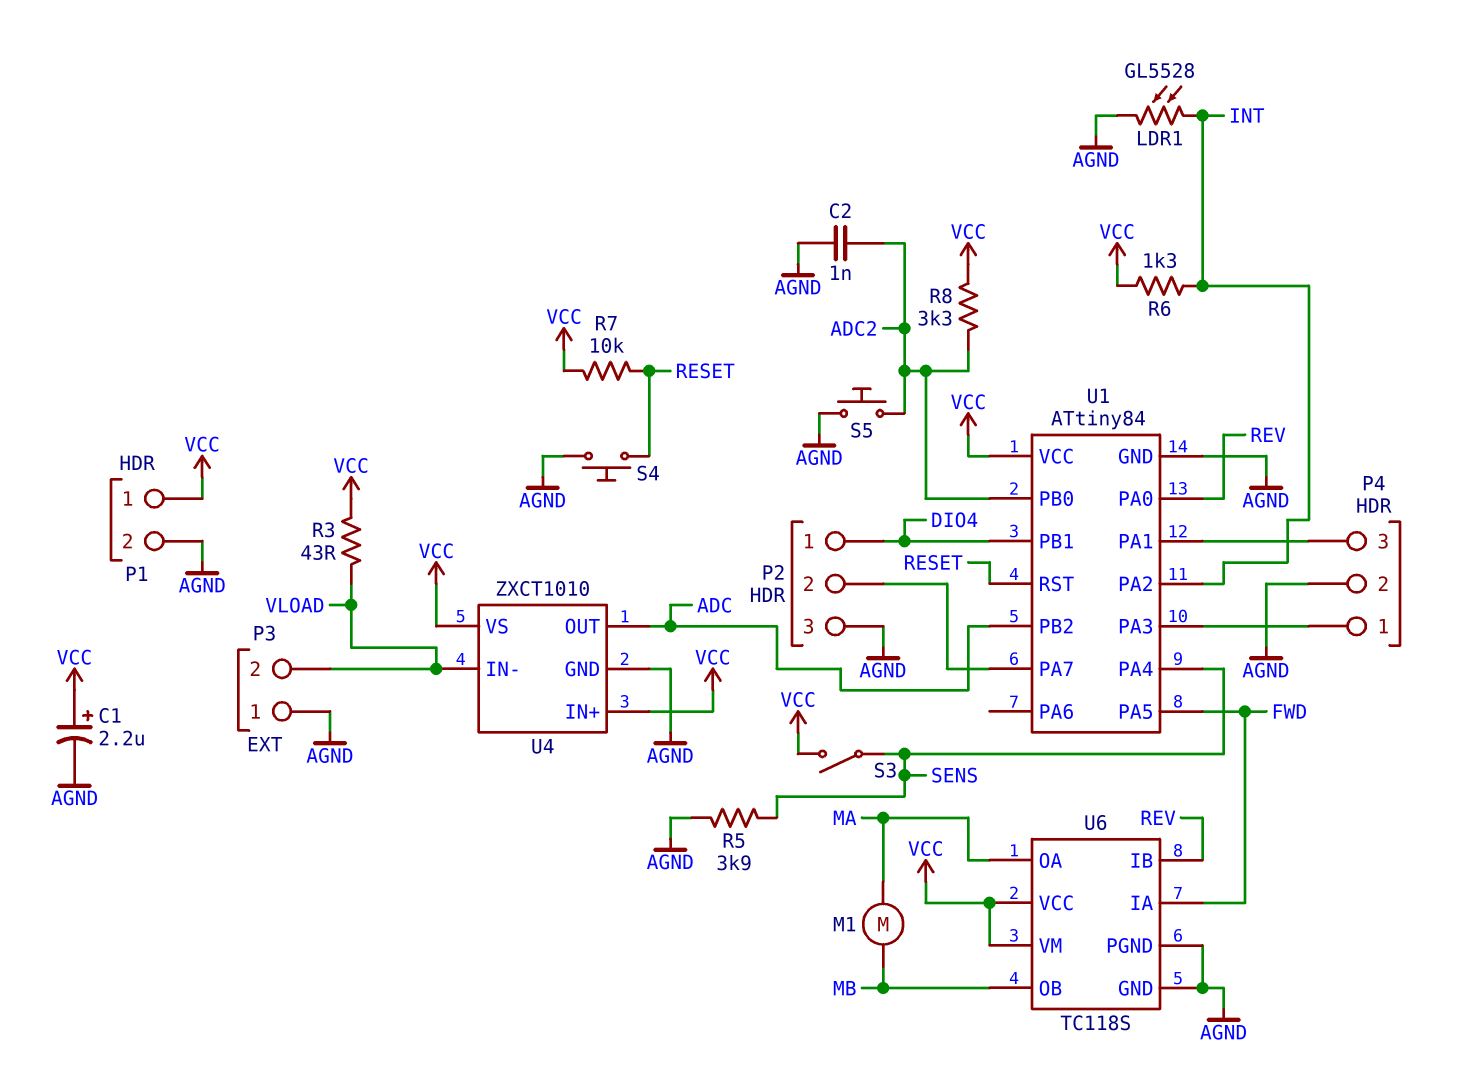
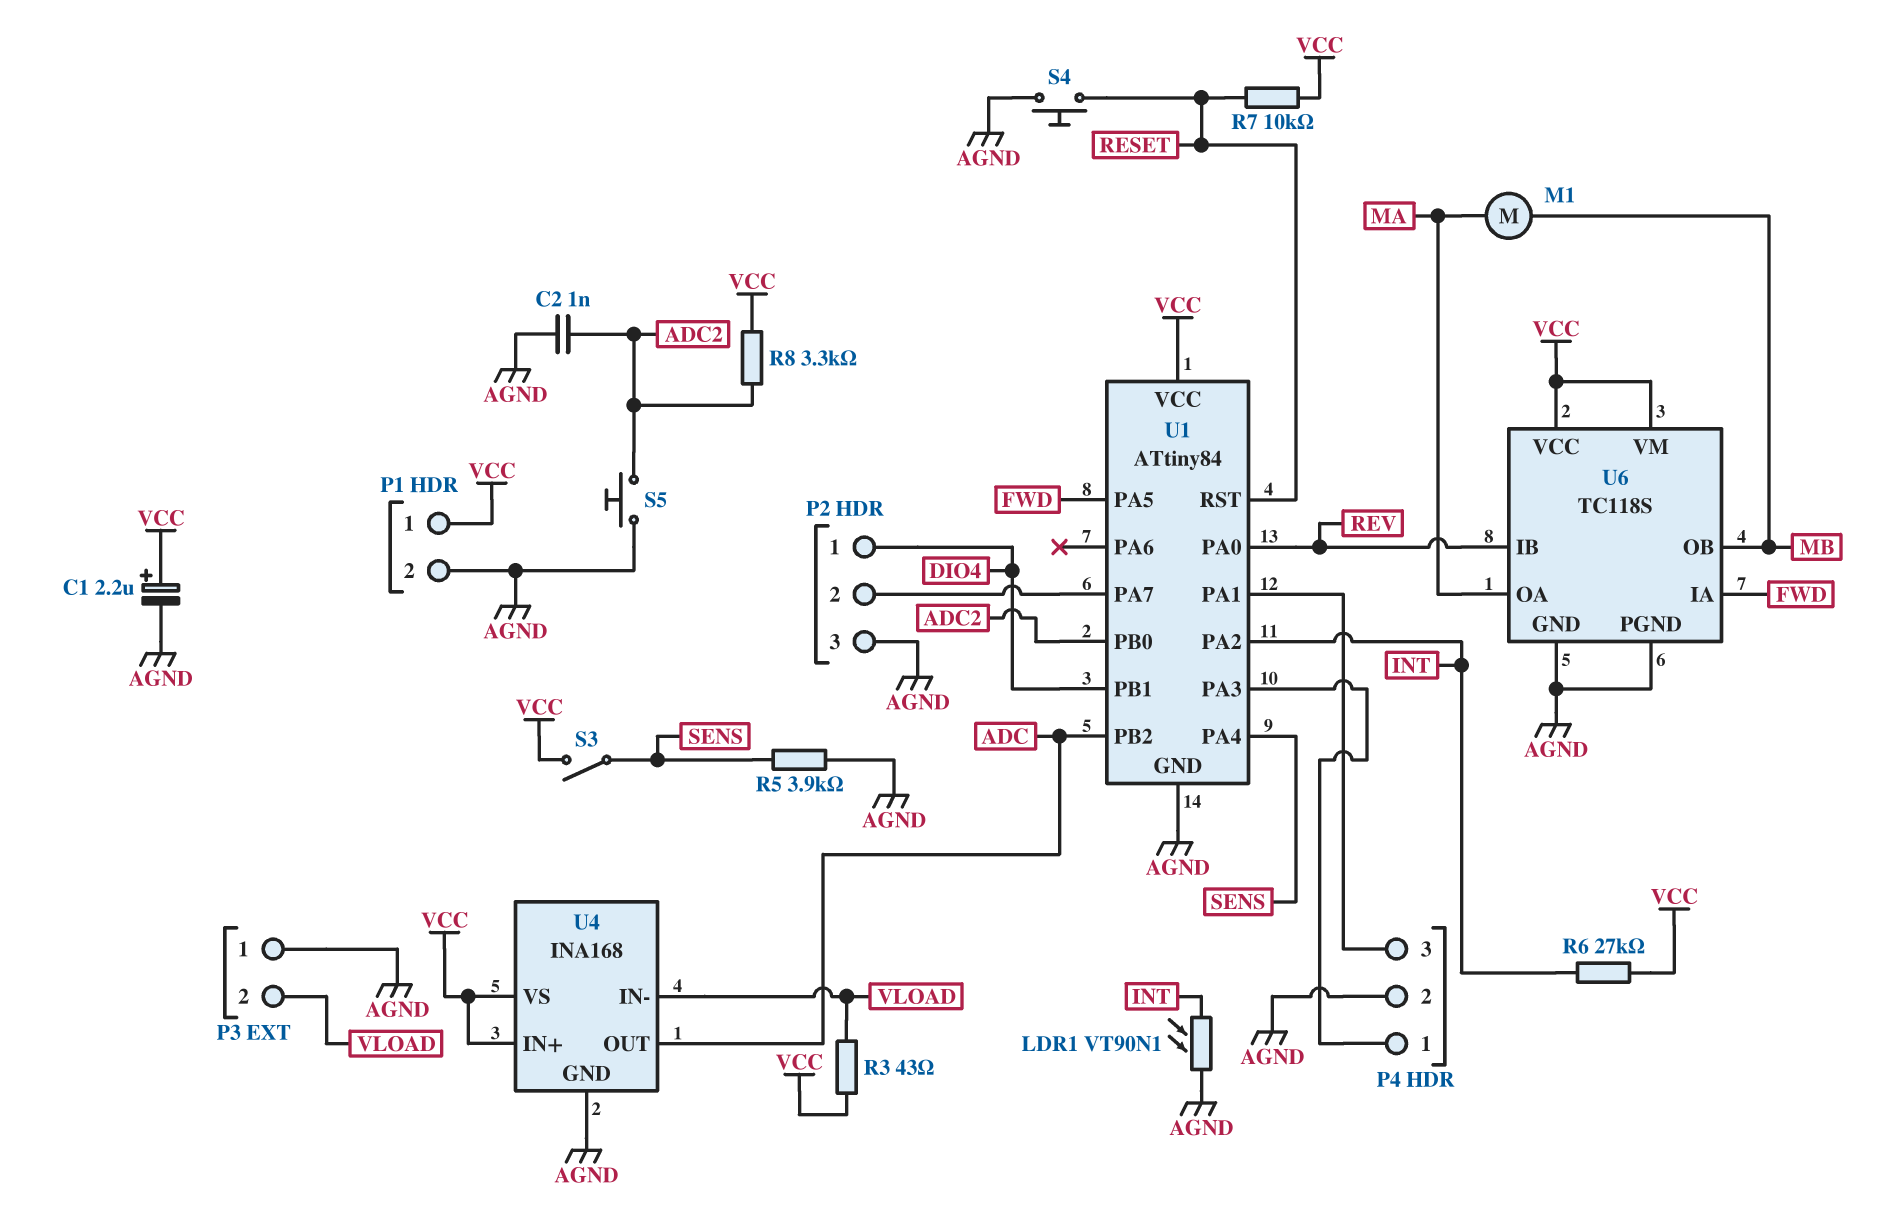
LDR1: GL5528 (AGND, INT) -> VT90N1 (AGND, INT)
R6: 1.3k (INT, VCC) -> 27k (INT, VCC)
U4: ZXCT1010 -> INA168

